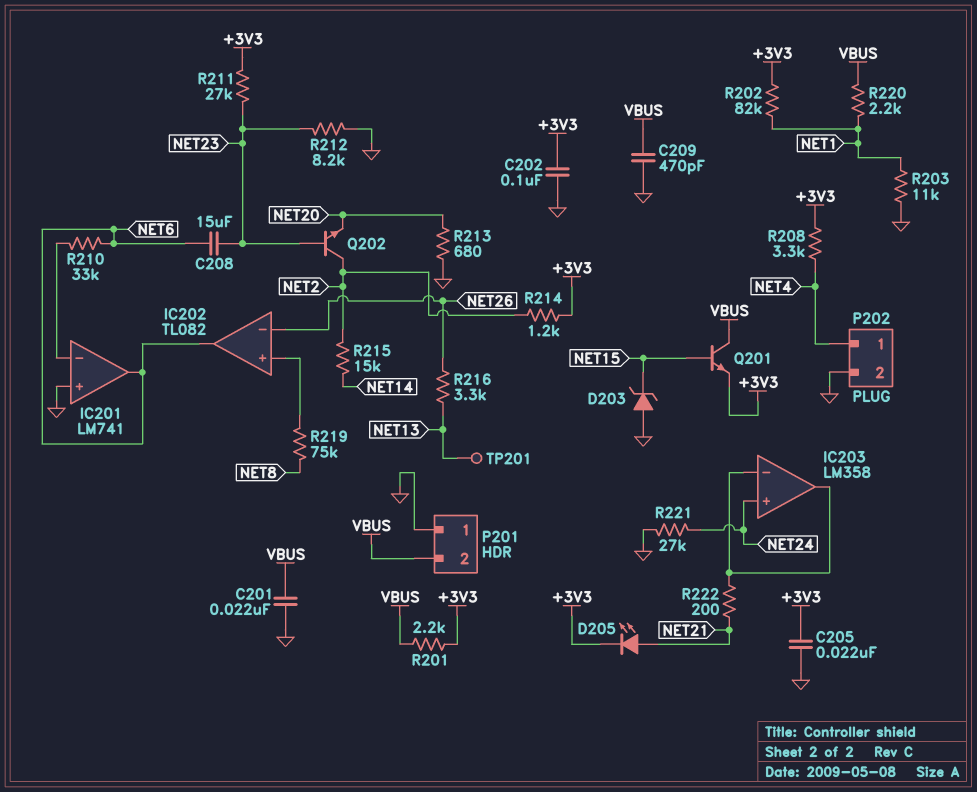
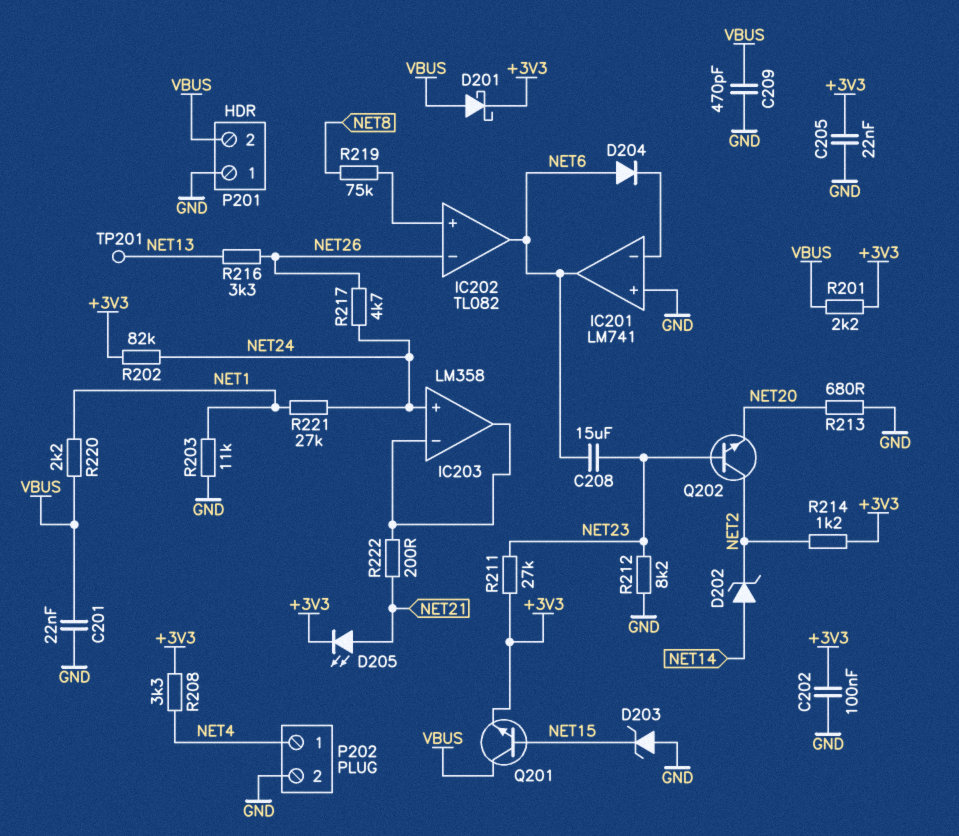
D201: none -> schottky (A VBUS, K +3V3)
D202: none -> zener (A NET14, K NET2)
D204: none -> diode (A NET6, K IC201/in-)
R202: 82k (+3V3, NET1) -> 82k (+3V3, NET24)
R210: 33k (IC201/in-, NET6) -> none
R215: 15k (NET2, NET14) -> none
R217: none -> 4.7k (NET24, NET26)
R221: 27k (GND, NET24) -> 27k (NET1, NET24)

